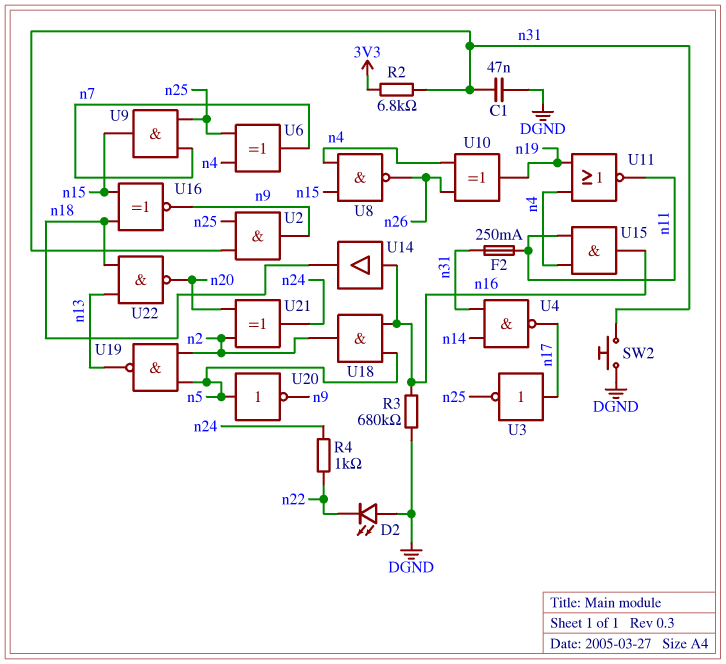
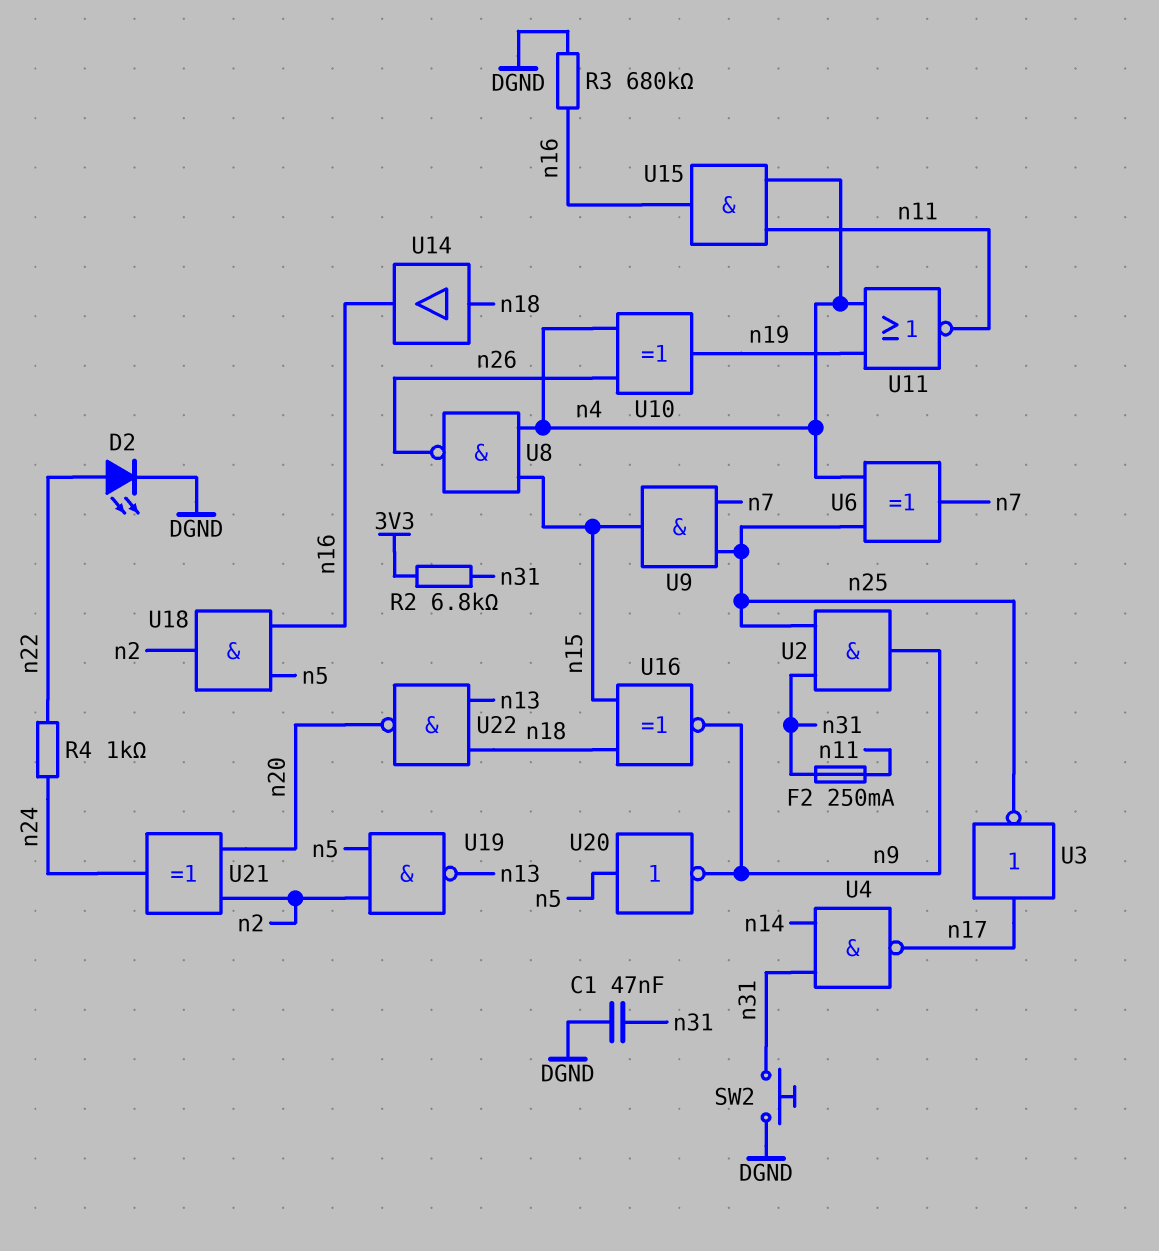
D2: LED (A DGND, K n22) -> LED (A n22, K DGND)
U14: buffer (in n16, out n18) -> buffer (in n18, out n16)

